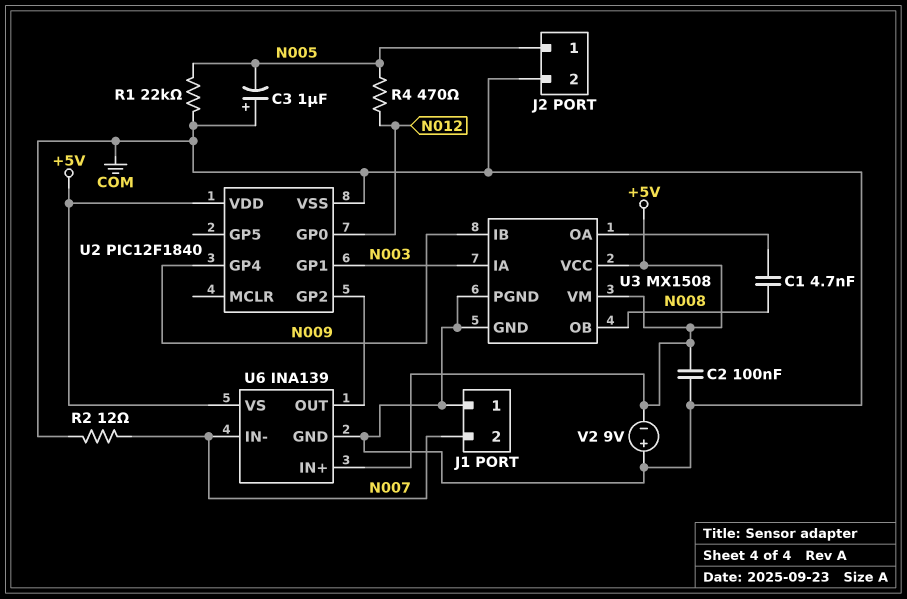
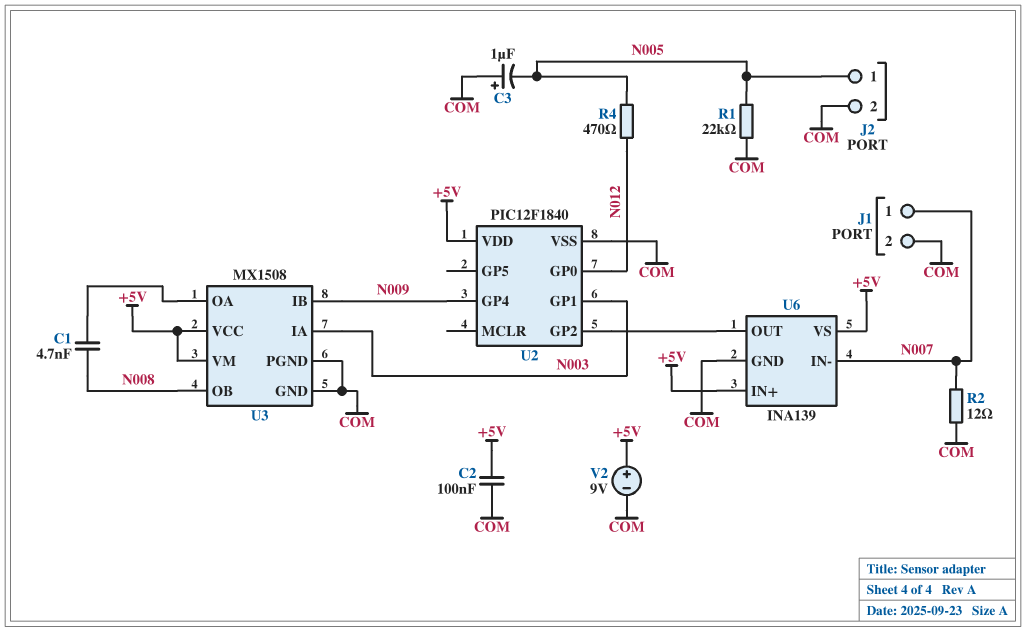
J1 pin 1: COM -> N007
J1 pin 2: N007 -> COM
V2: 9V (plus COM, minus +5V) -> 9V (plus +5V, minus COM)

